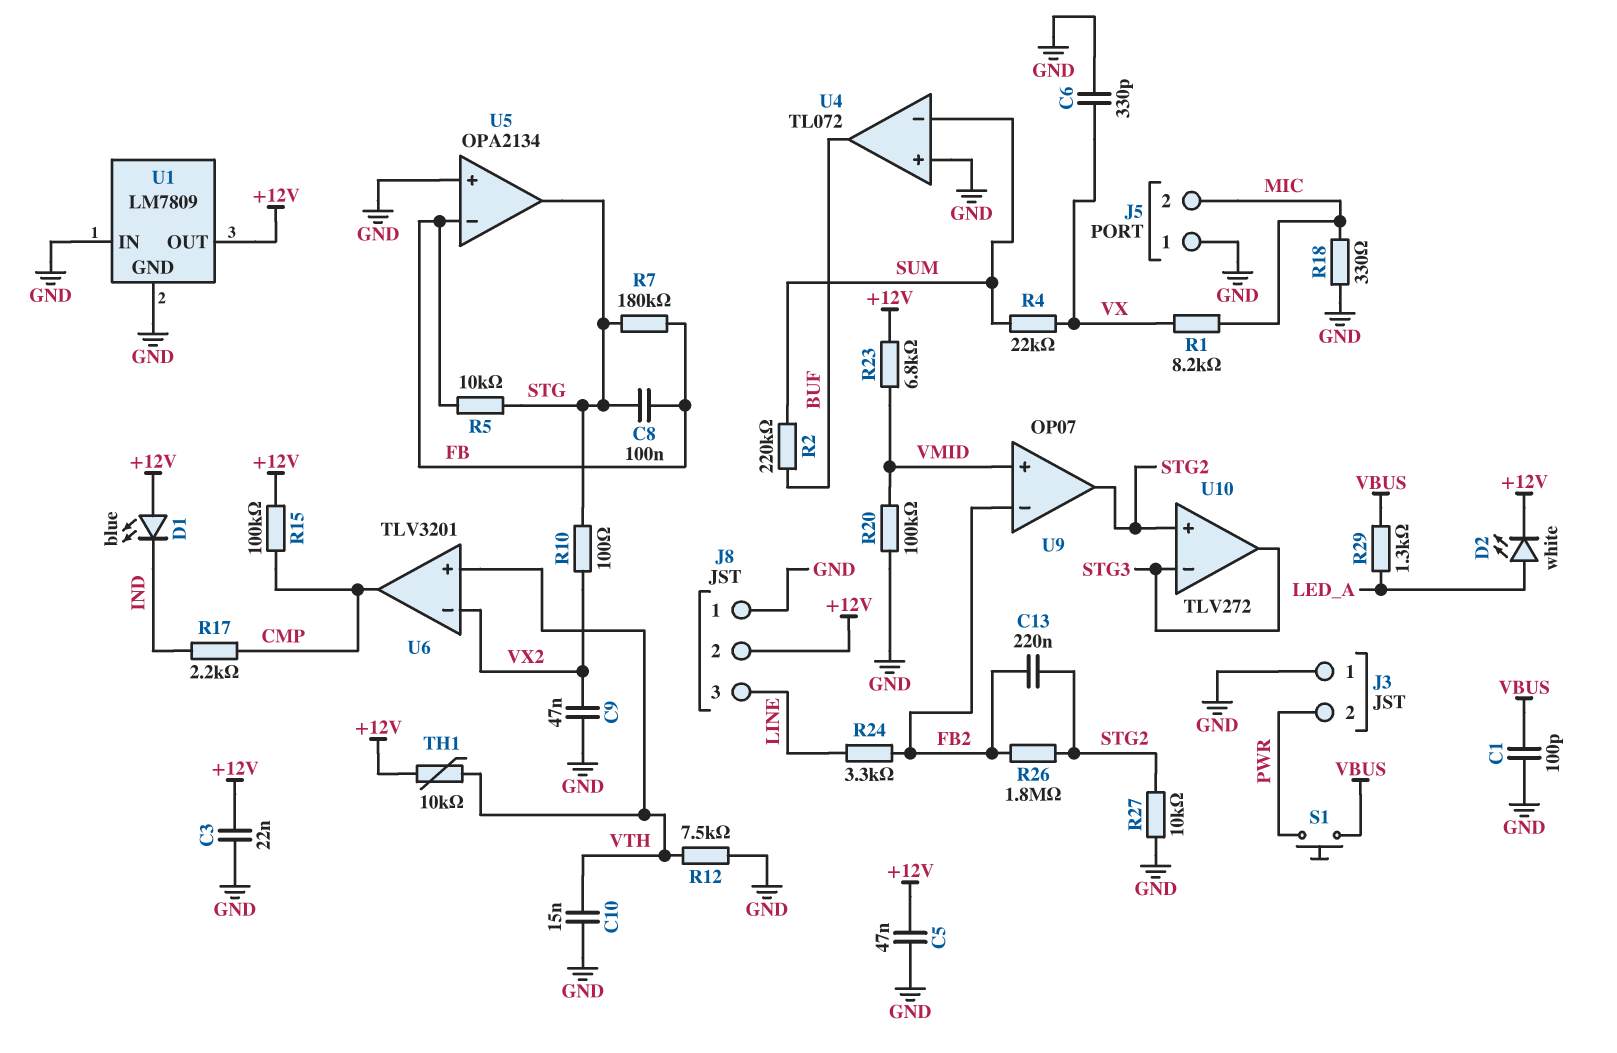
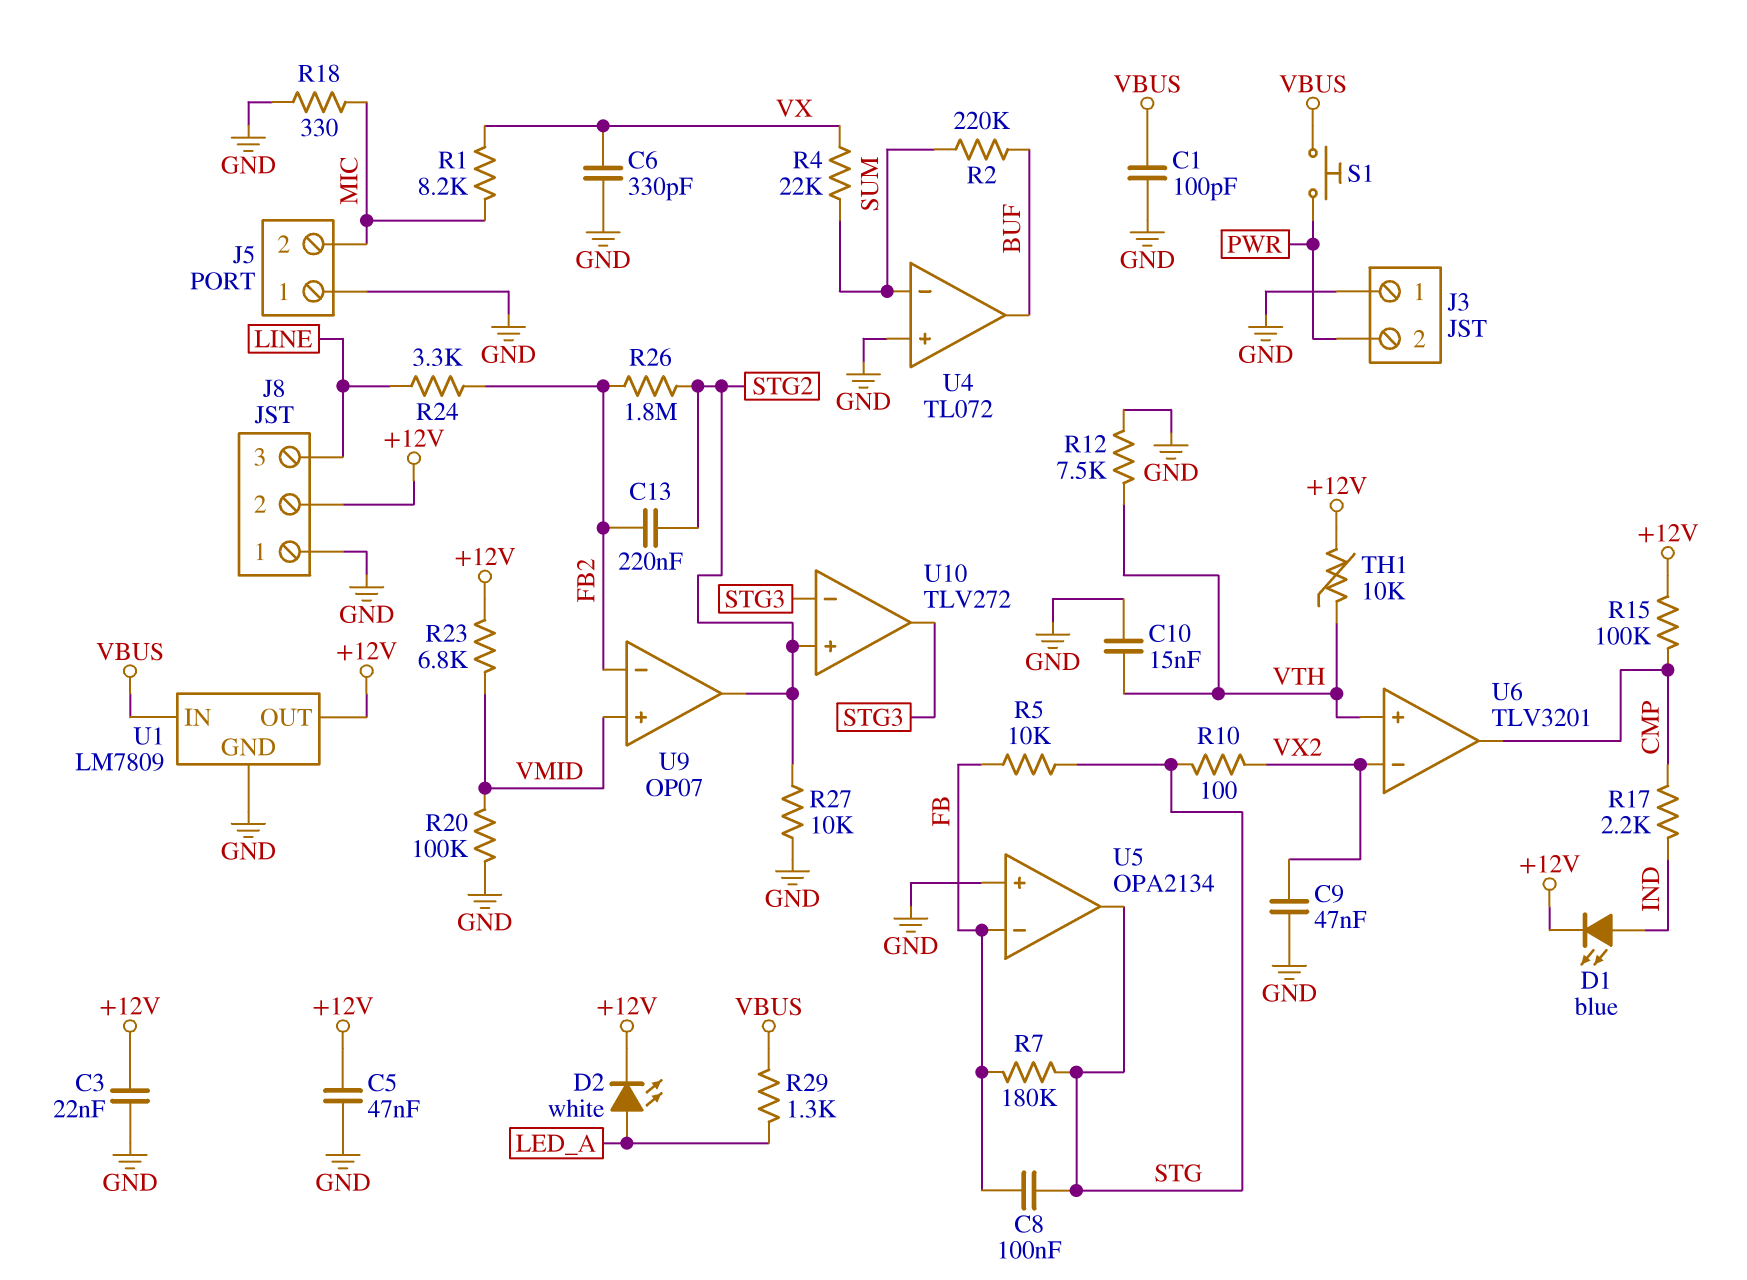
D1: LED blue (A +12V, K IND) -> LED blue (A IND, K +12V)
U1 pin IN: GND -> VBUS

